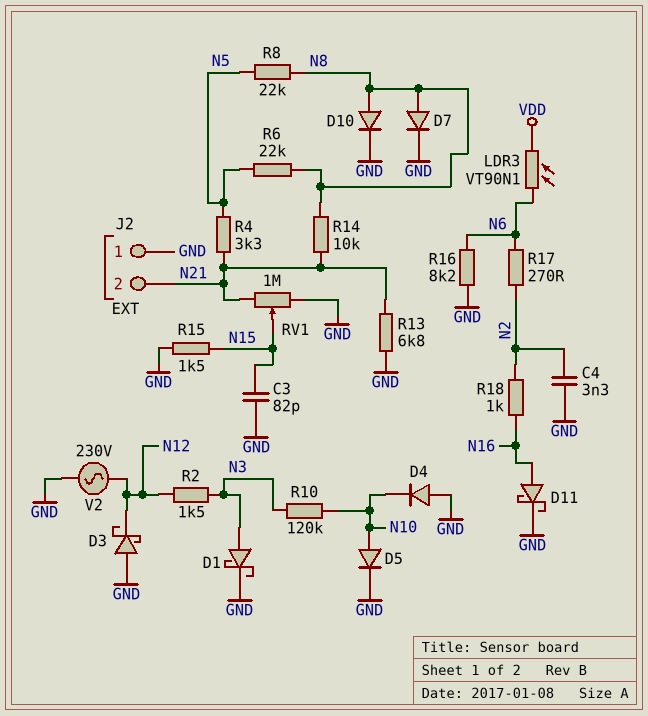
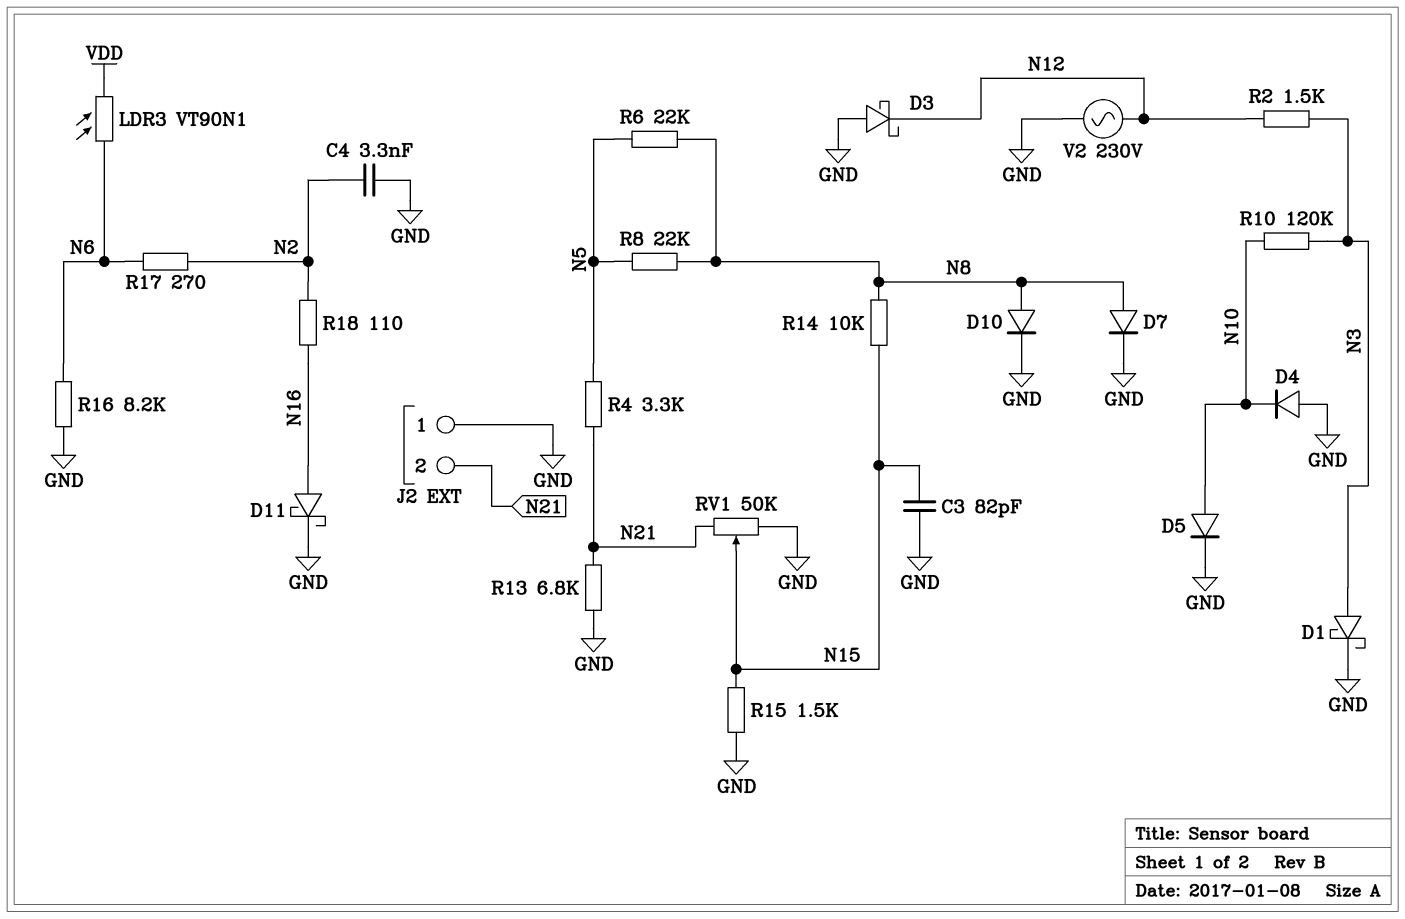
R14: 10k (N8, N21) -> 10k (N8, N15)
R18: 1k (N2, N16) -> 110 (N2, N16)
RV1: 1M (GND, N21, wiper N15) -> 50k (GND, N21, wiper N15)

